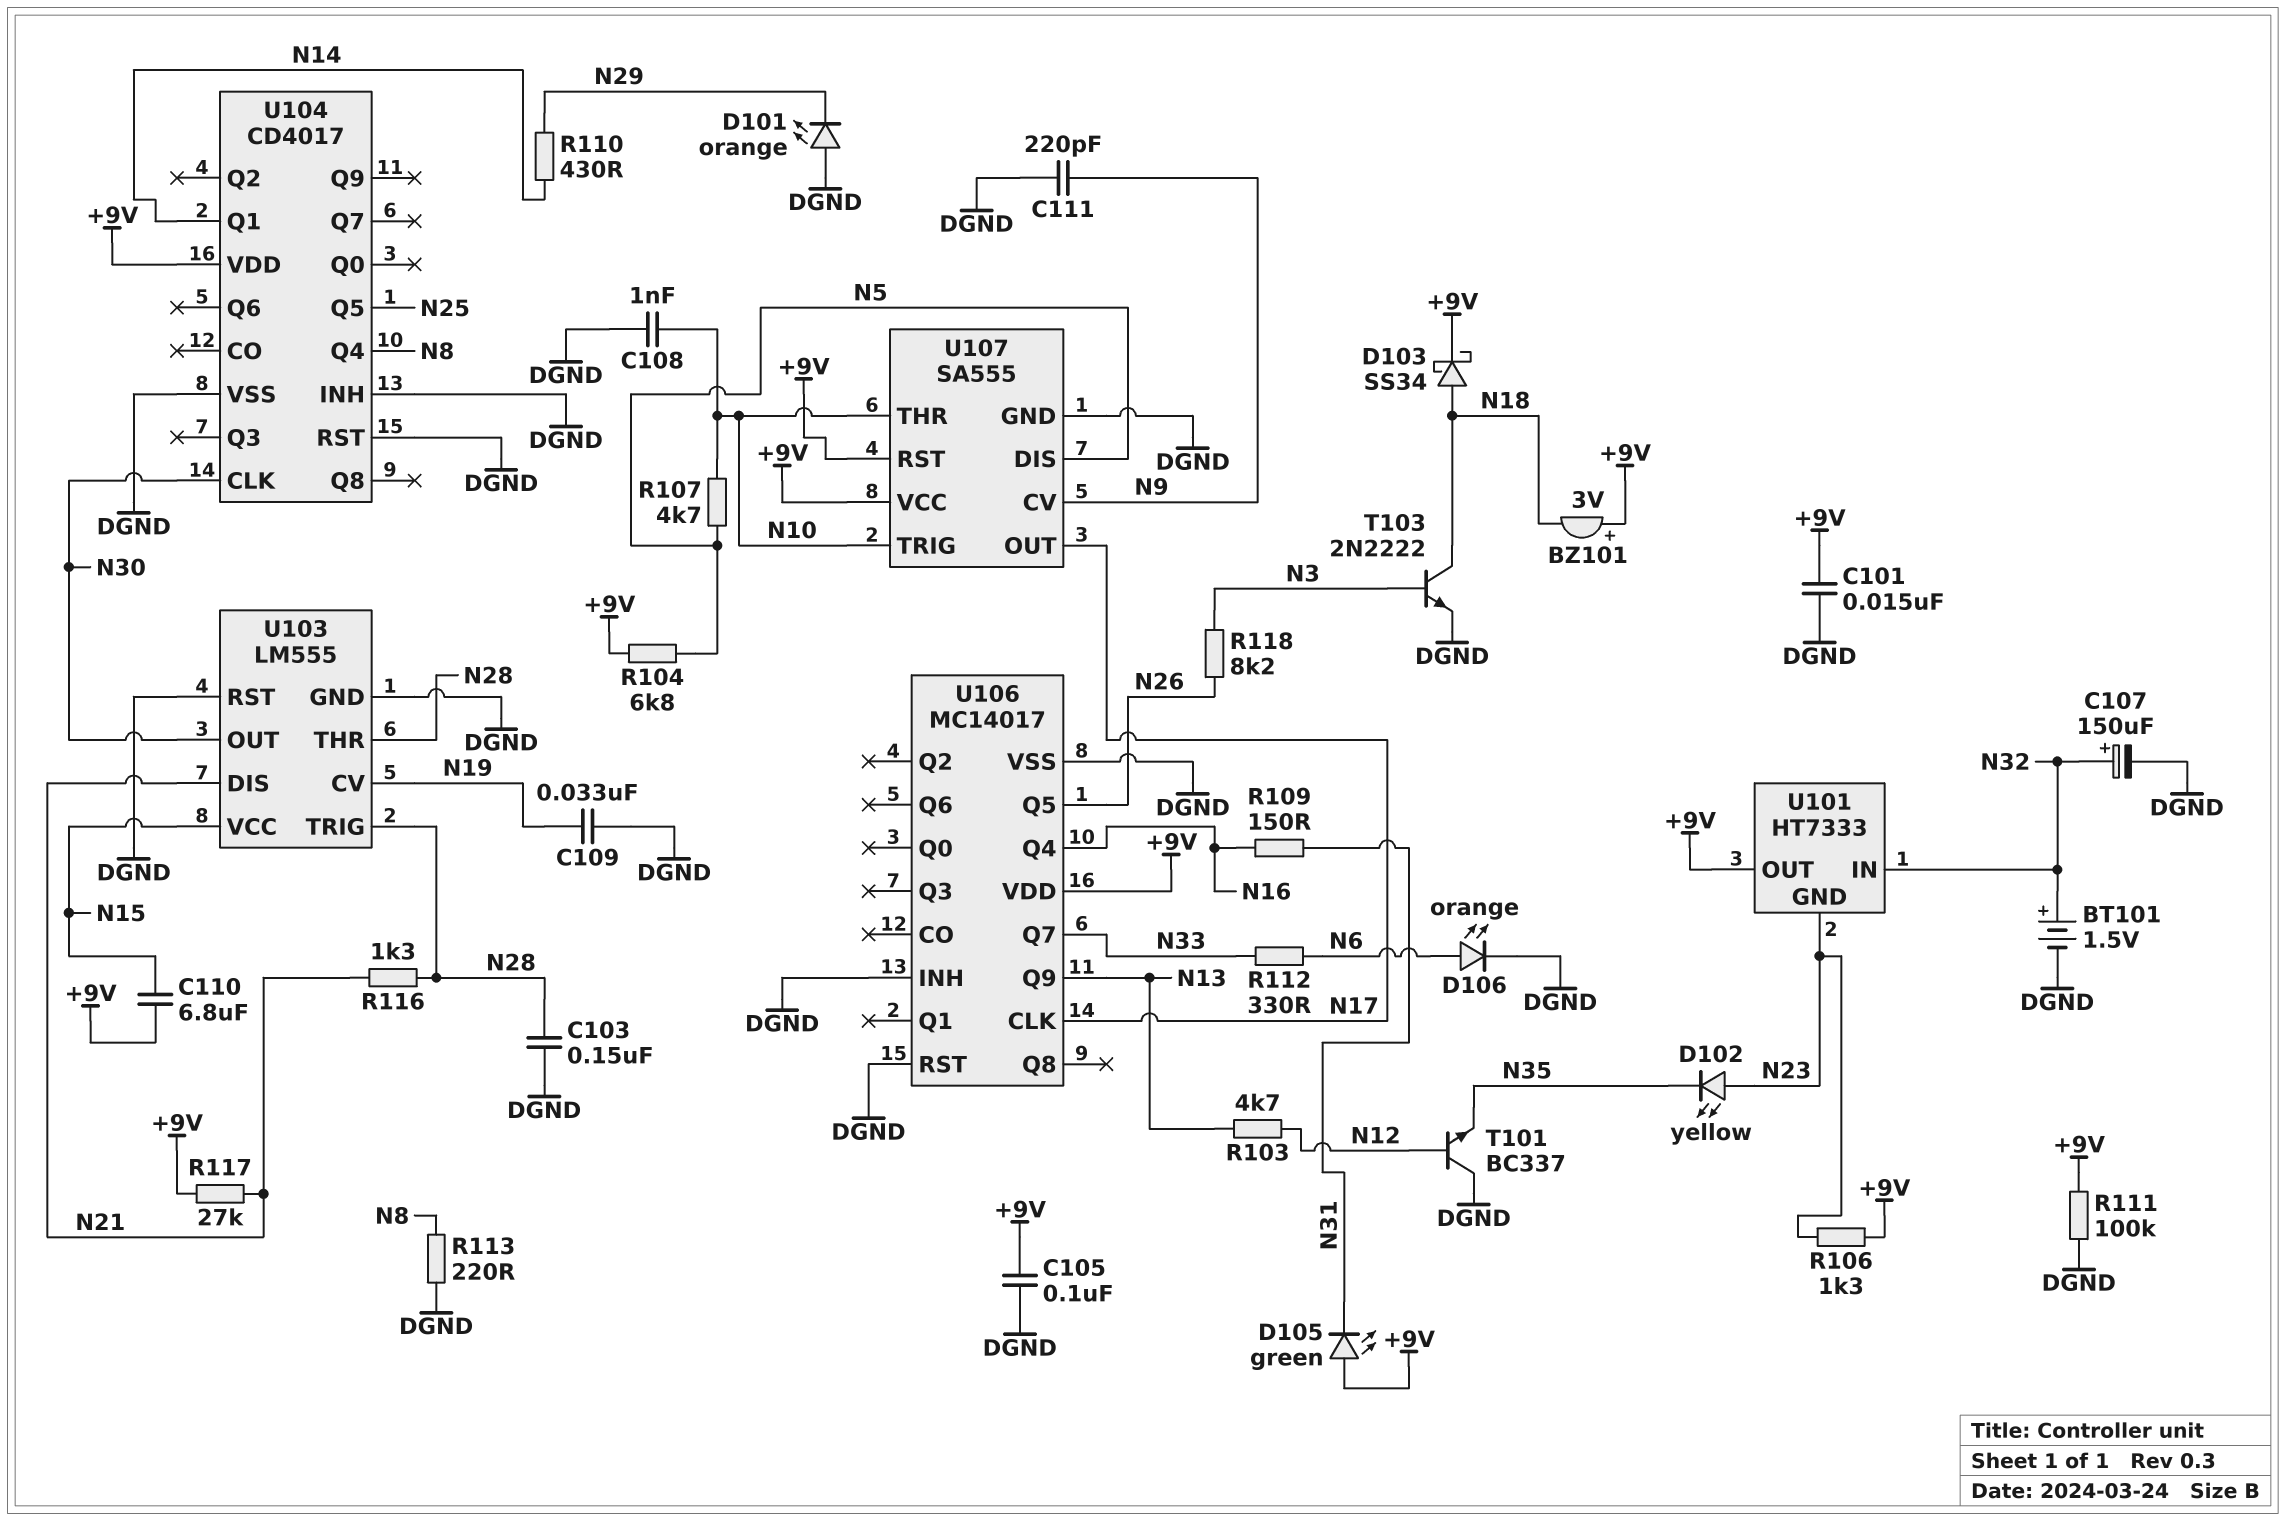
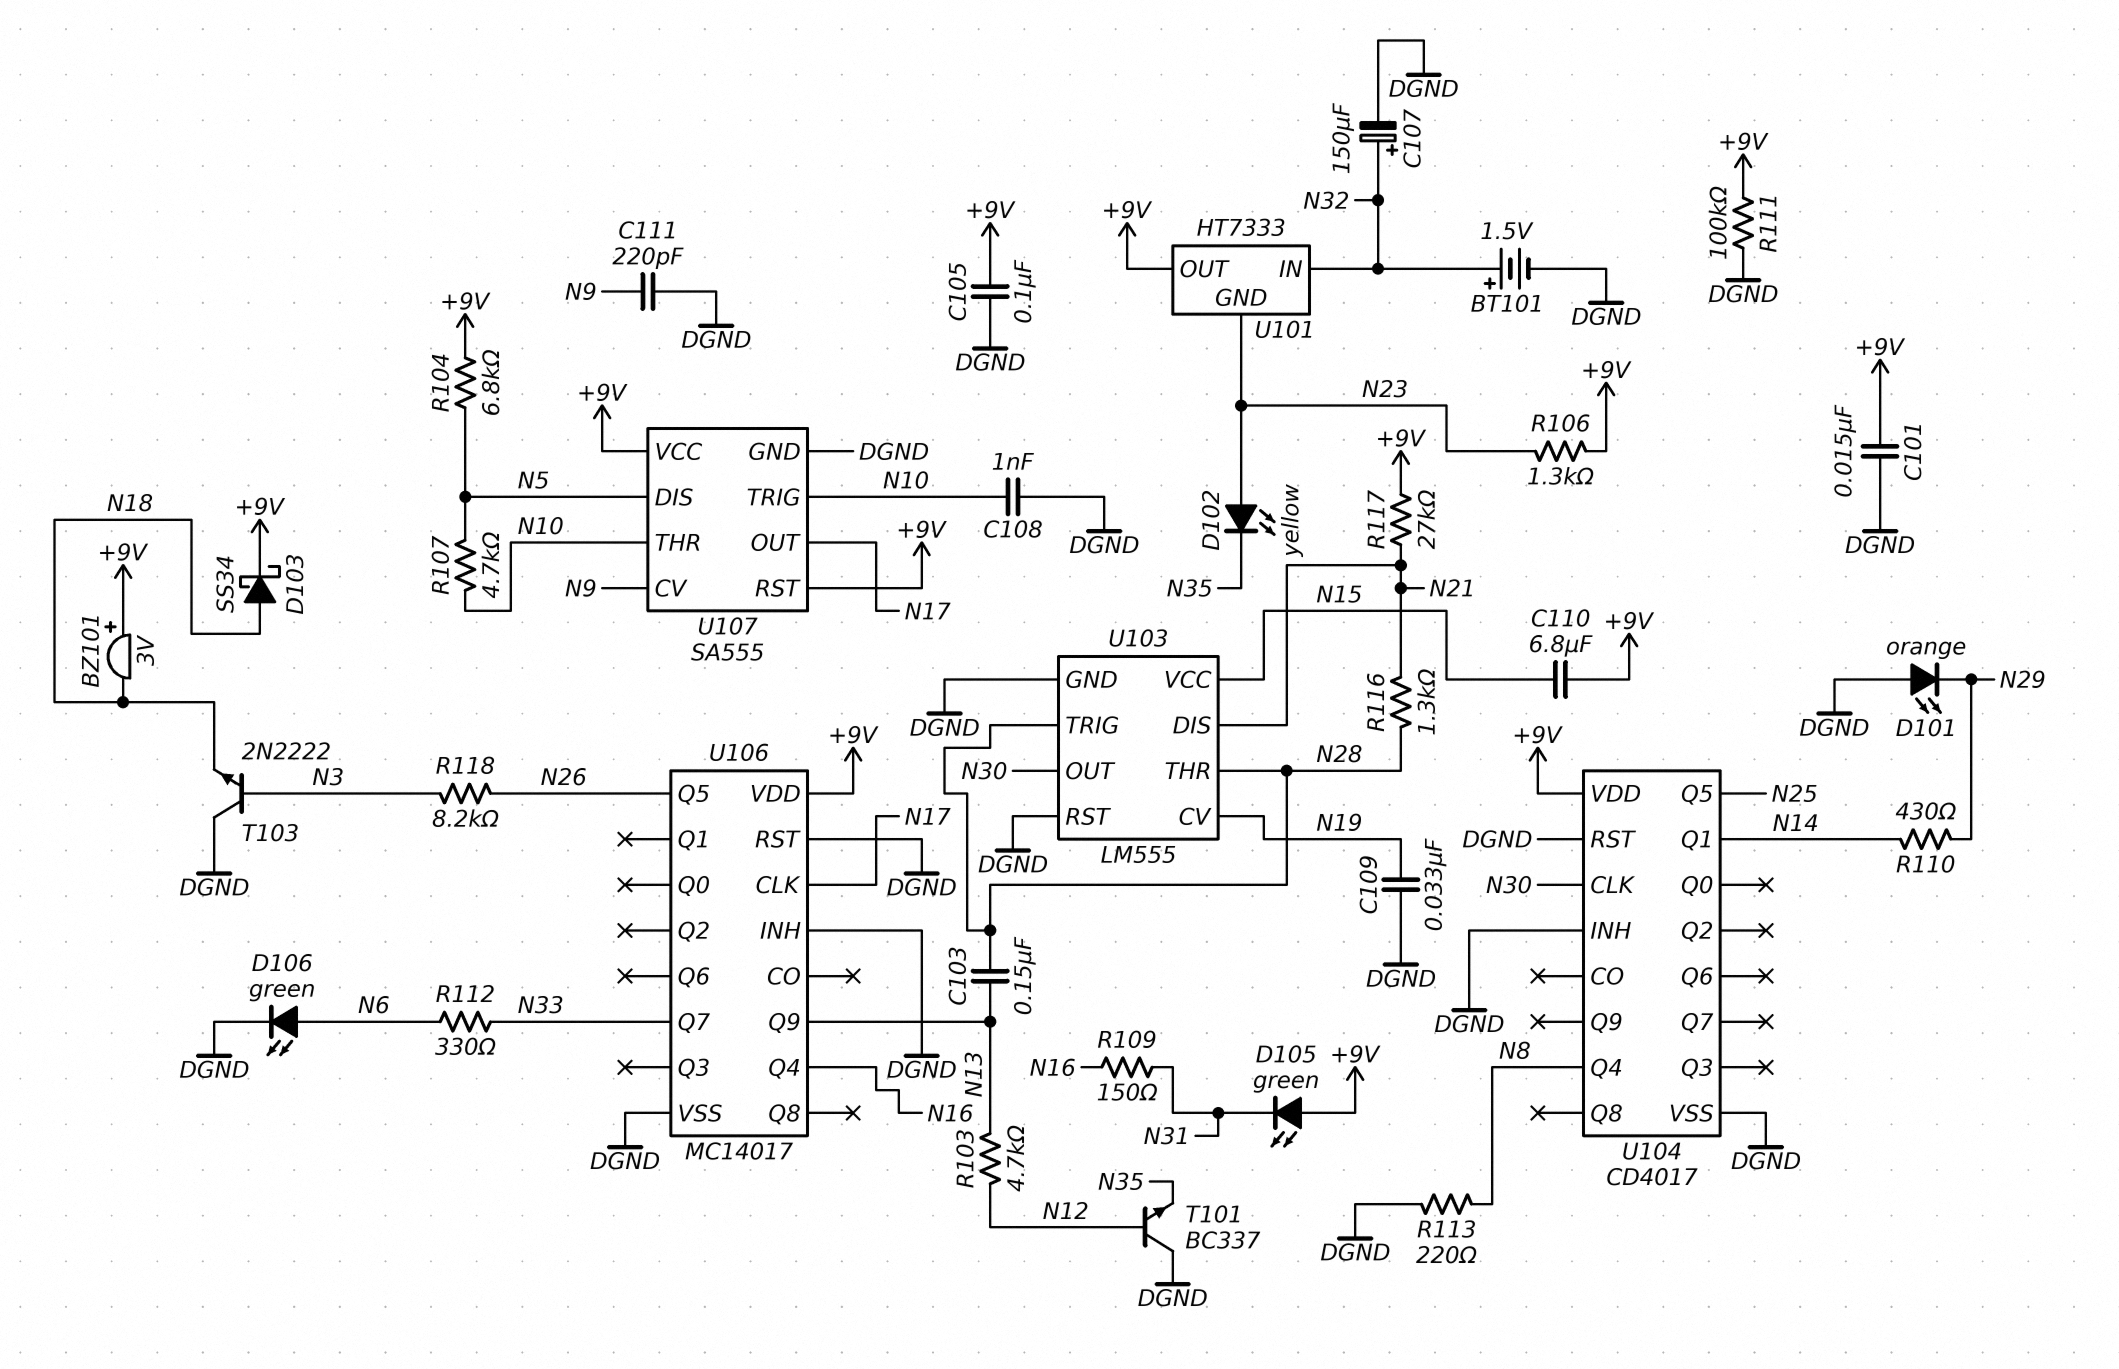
C103: 150nF (DGND, N28) -> 150nF (N13, N28)
D106: LED orange (A N6, K DGND) -> LED green (A N6, K DGND)
T103: NPN 2N2222 (B N3, C N18, E DGND) -> NPN 2N2222 (B N3, C DGND, E N18)

